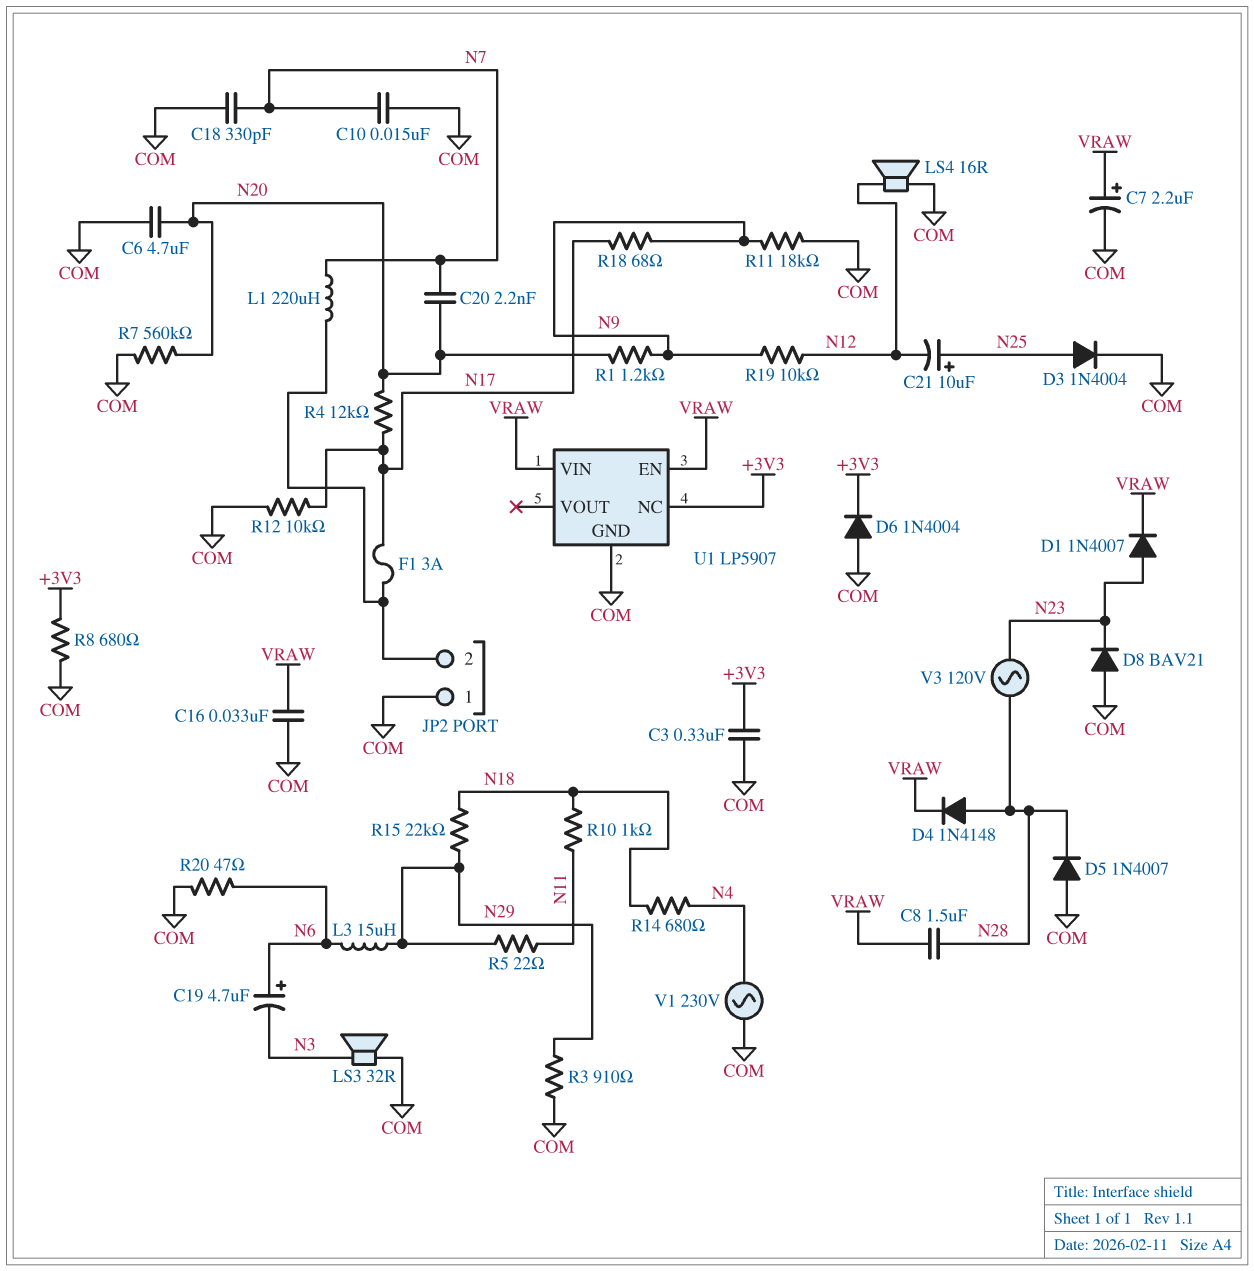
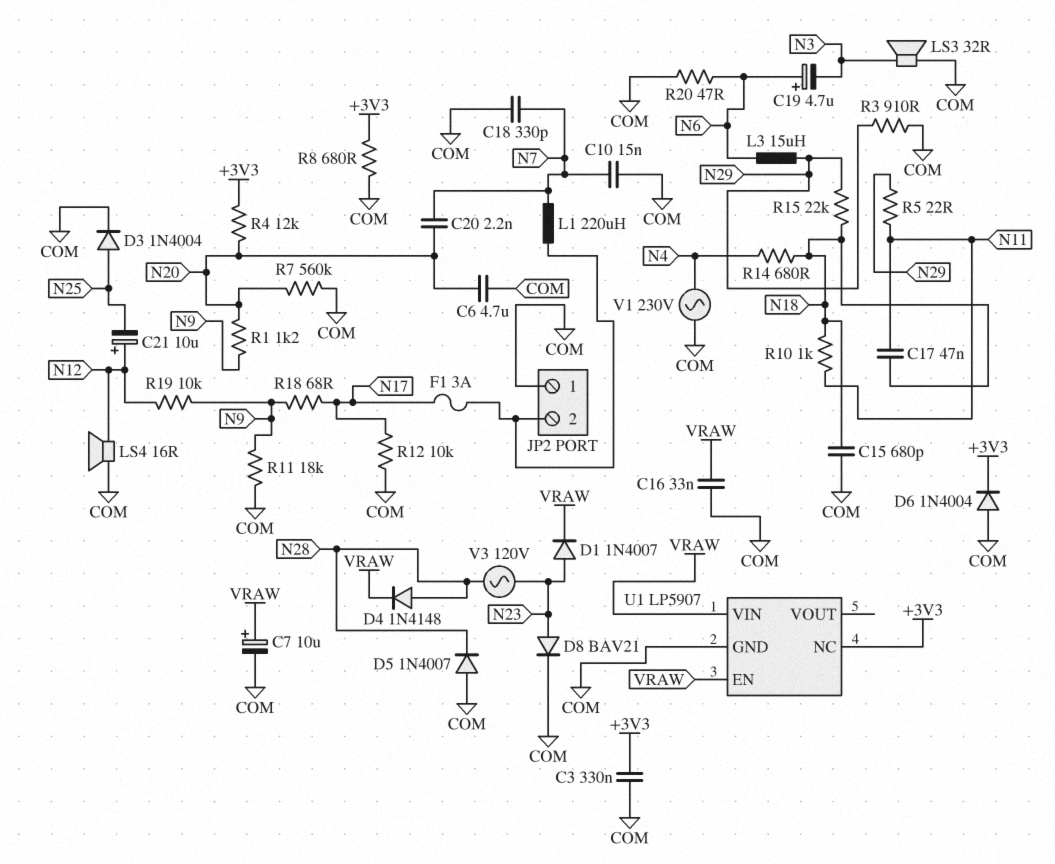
C7: 2.2uF (plus VRAW, minus COM) -> 10uF (plus VRAW, minus COM)
C8: 1.5uF (N28, VRAW) -> none
C15: none -> 680pF (COM, N18)
C17: none -> 47nF (N11, N18)
C21: 10uF (plus N25, minus N12) -> 10uF (plus N12, minus N25)
D8: diode BAV21 (A COM, K N23) -> diode BAV21 (A N23, K COM)
R4: 12k (N17, N20) -> 12k (+3V3, N20)

